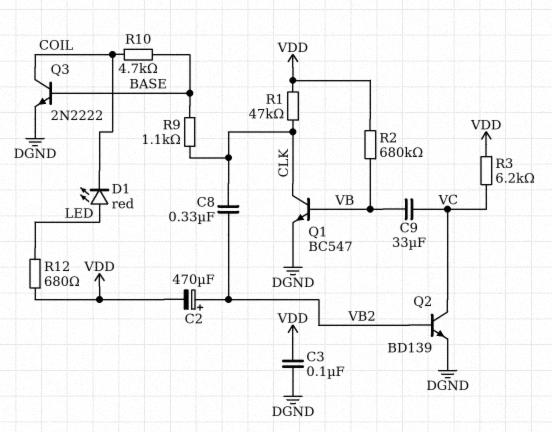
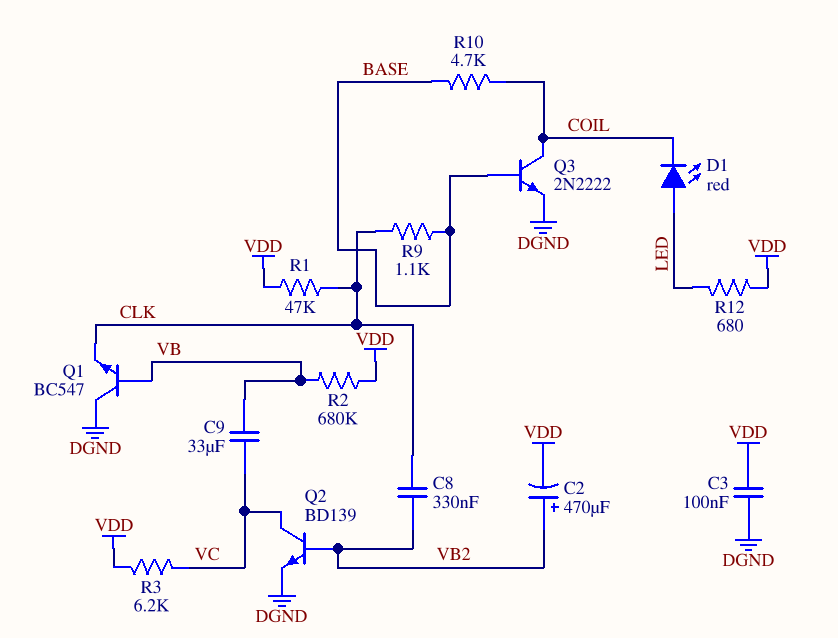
Q1: NPN BC547 (B VB, C CLK, E DGND) -> NPN BC547 (B VB, C DGND, E CLK)

